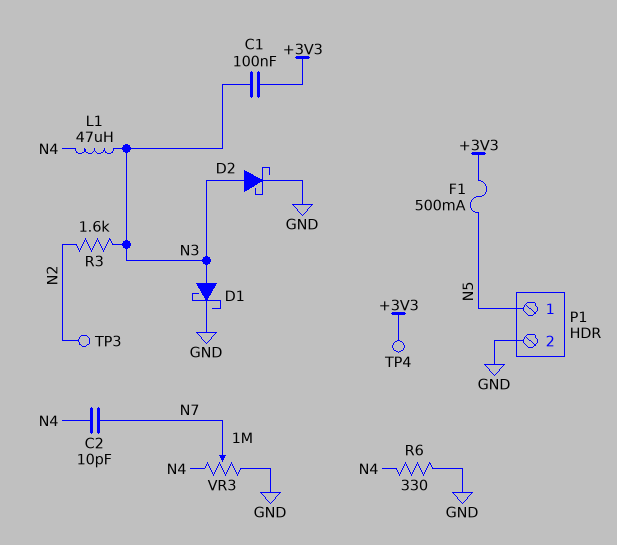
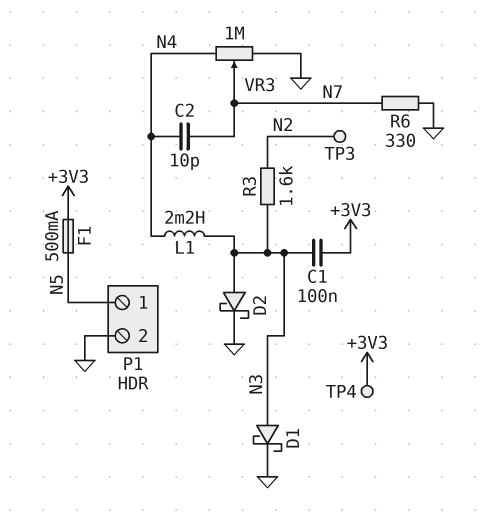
L1: 47uH (N3, N4) -> 2.2mH (N3, N4)
R6: 330 (GND, N4) -> 330 (GND, N7)

